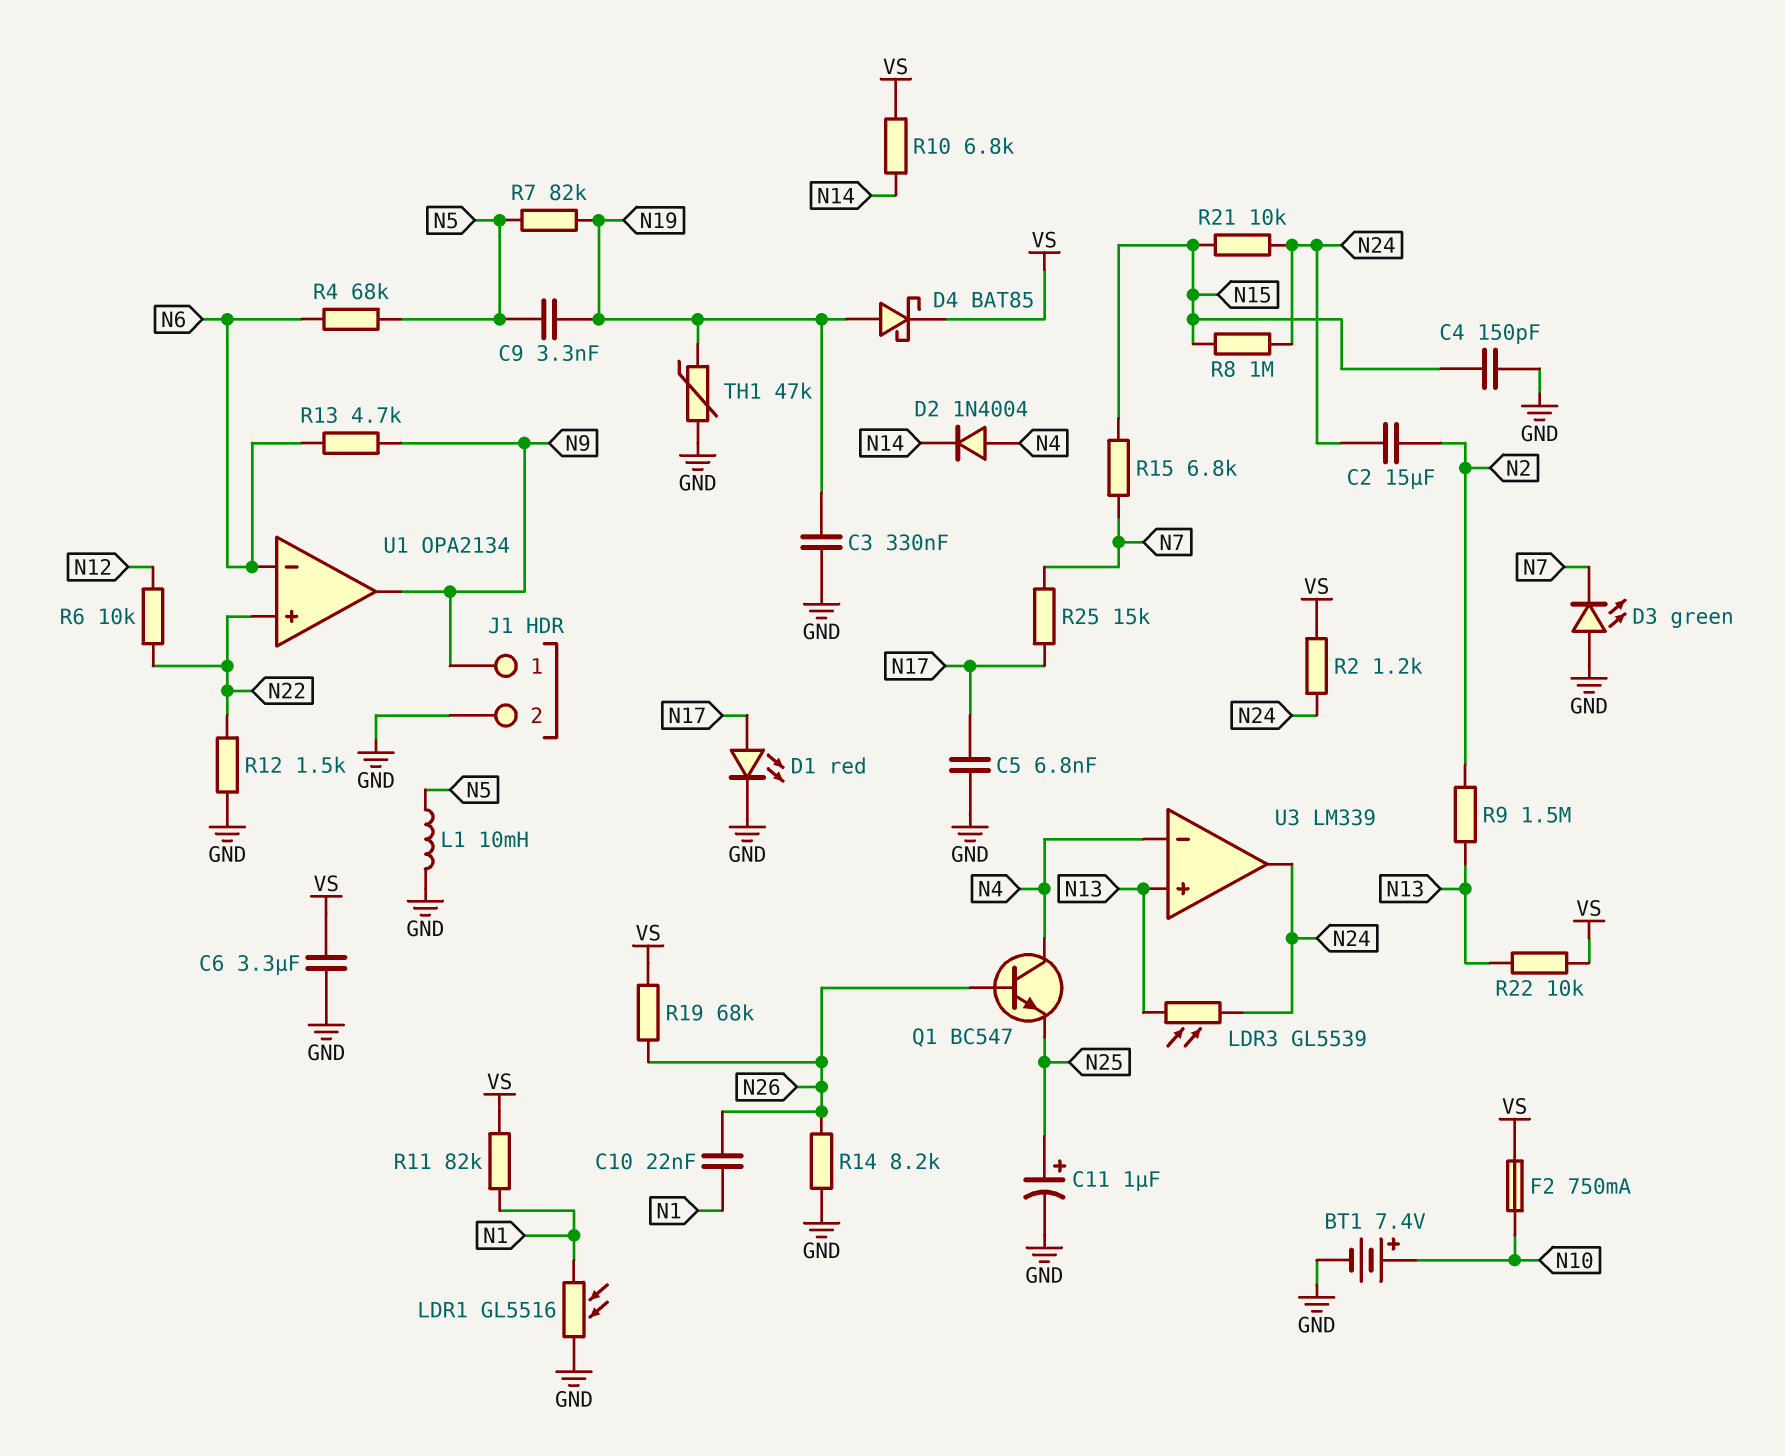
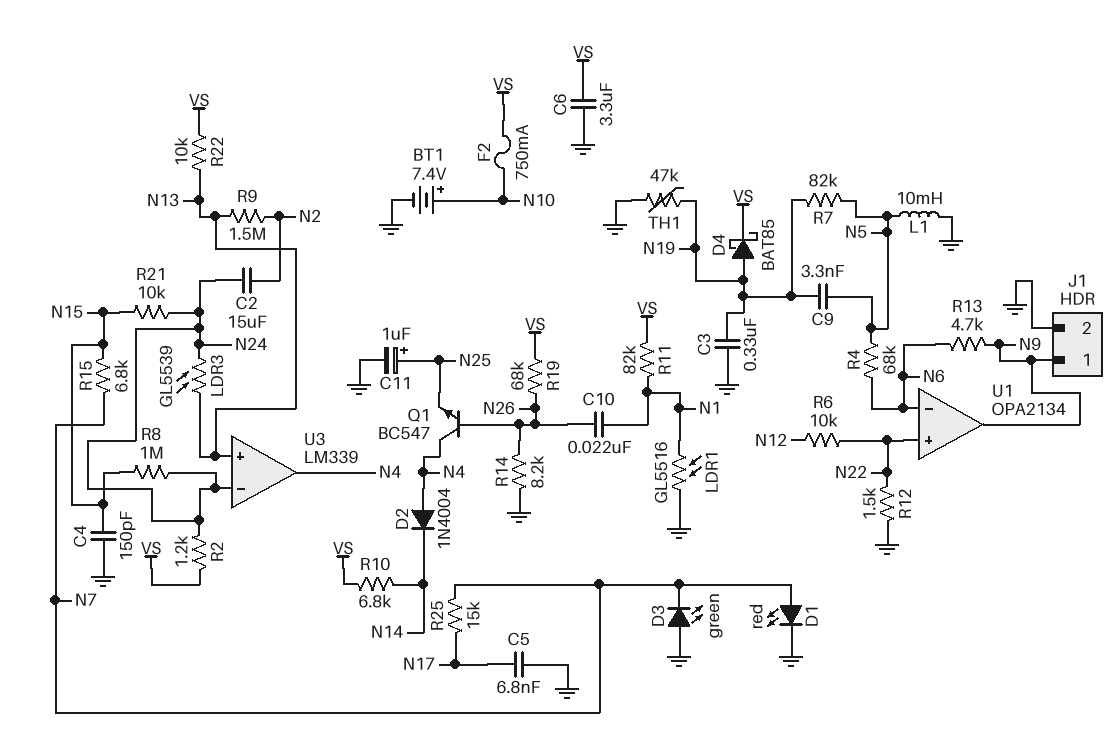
D1: LED red (A N17, K GND) -> LED red (A N7, K GND)
U3 pin in-: N4 -> N24
U3 pin out: N24 -> N4

